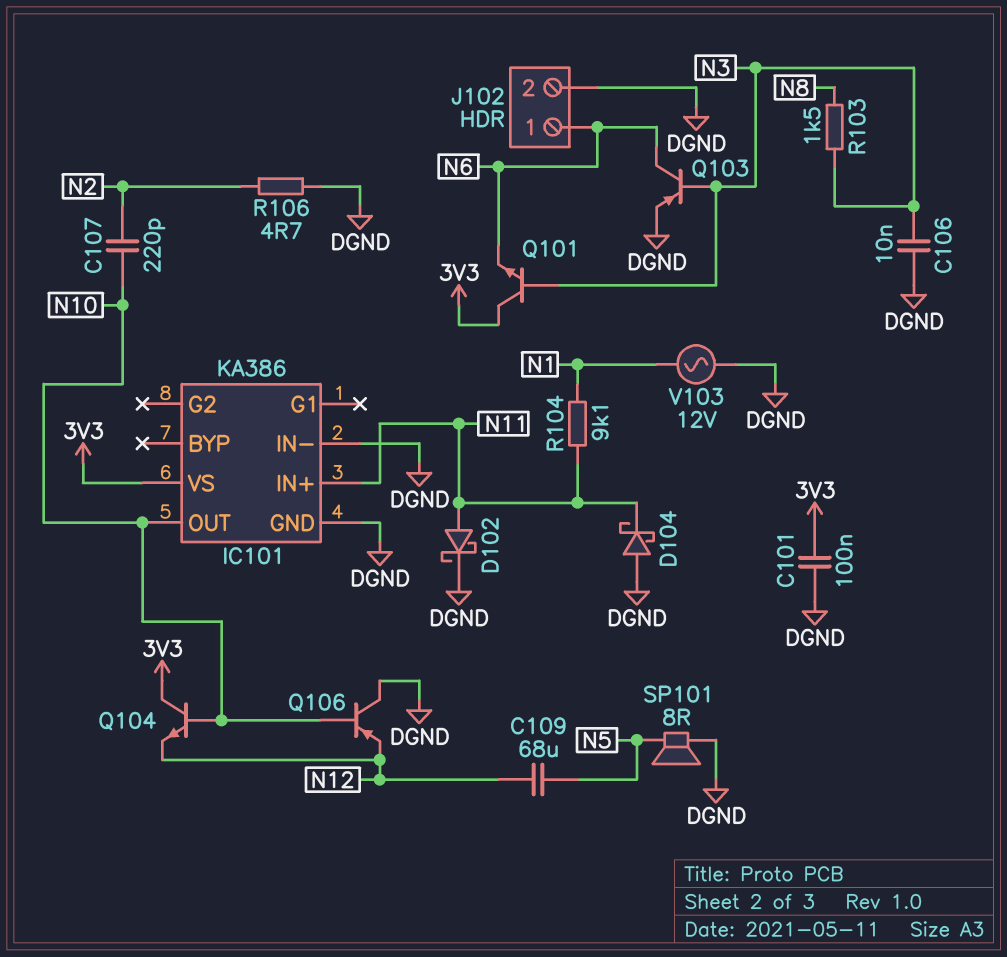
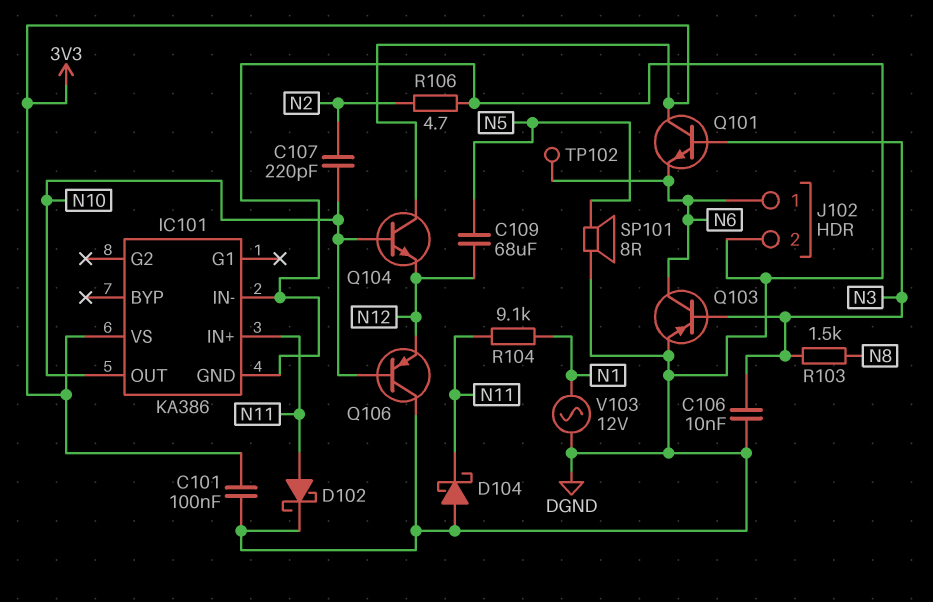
TP102: none -> test point (N6)

